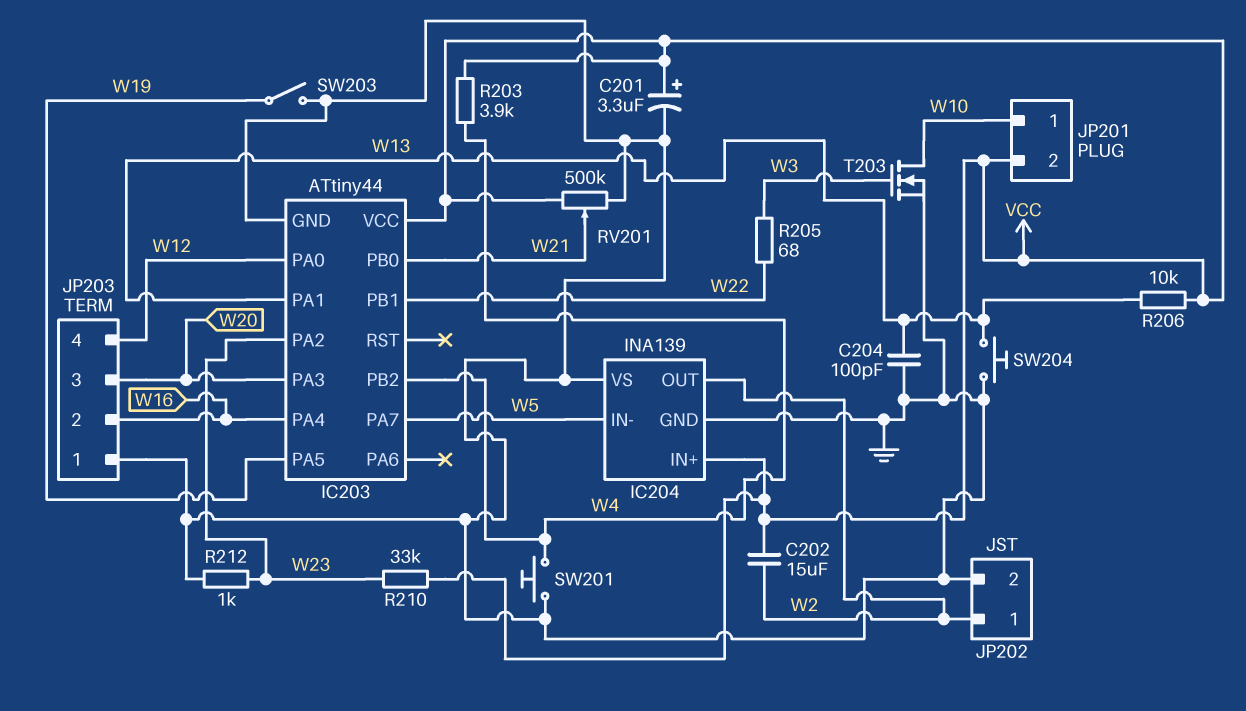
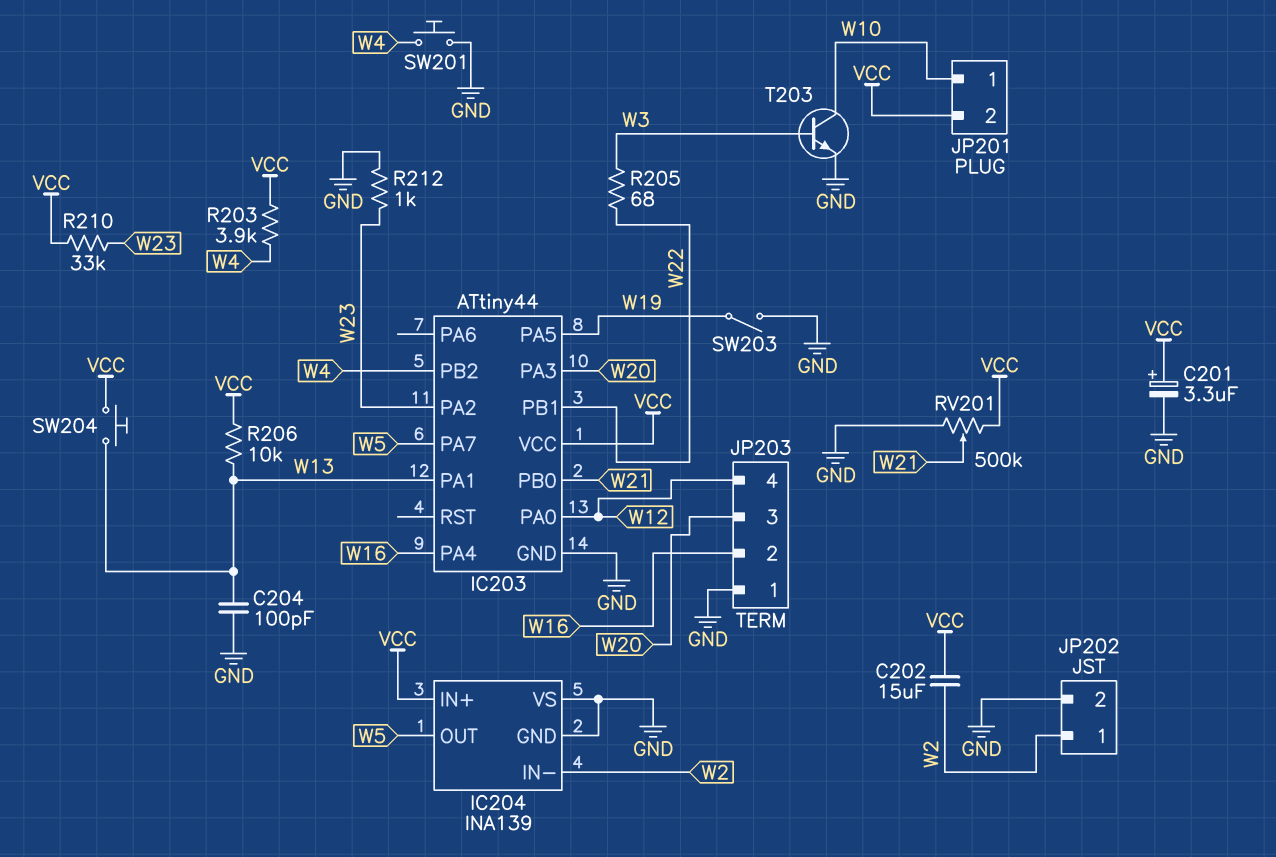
IC204 pin IN-: W5 -> W2
IC204 pin OUT: W2 -> W5
SW204: button (GND, W13) -> button (VCC, W13)
T203: NMOS (G W3, D W10, S GND) -> NPN (B W3, C W10, E GND)

